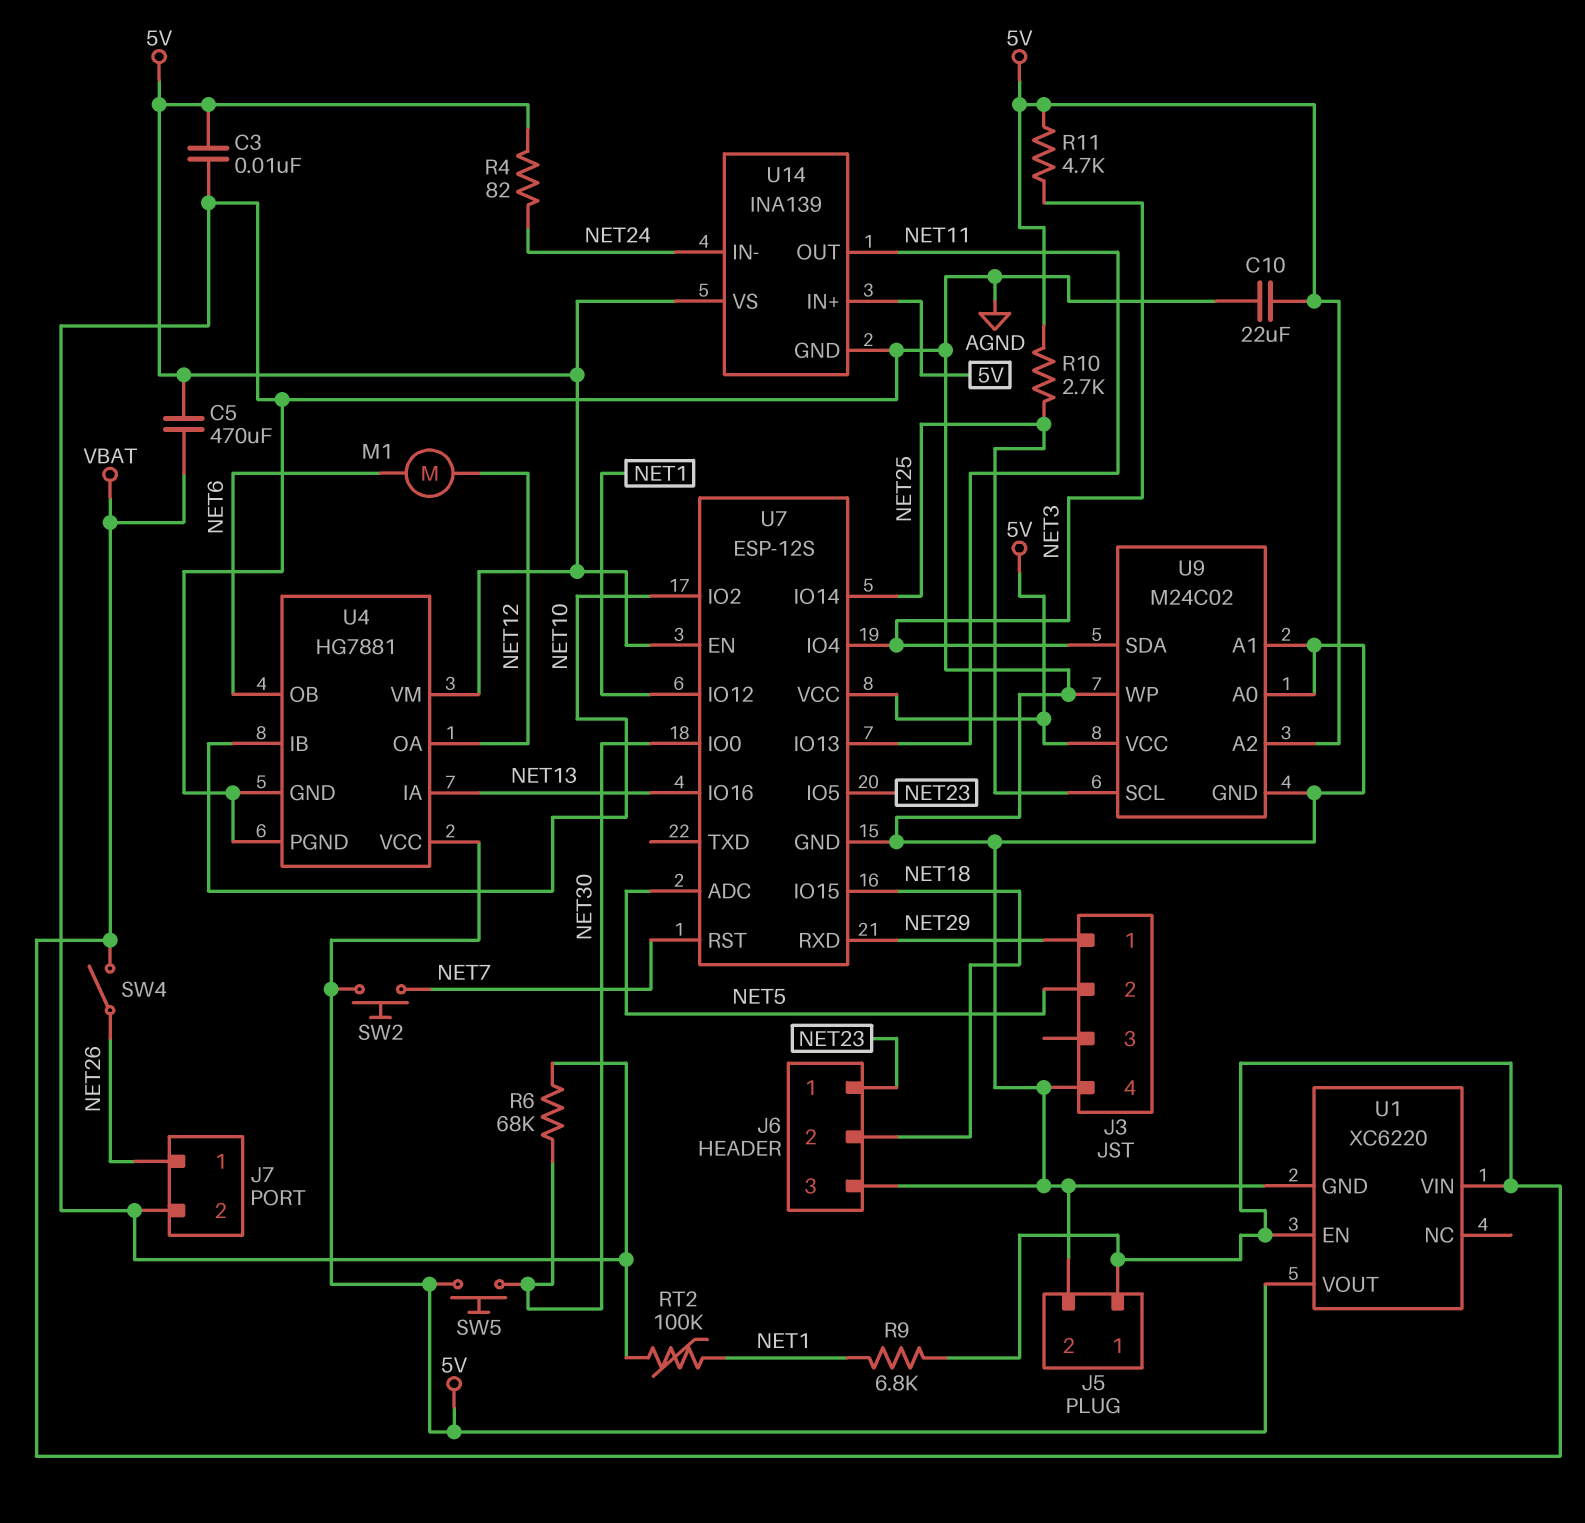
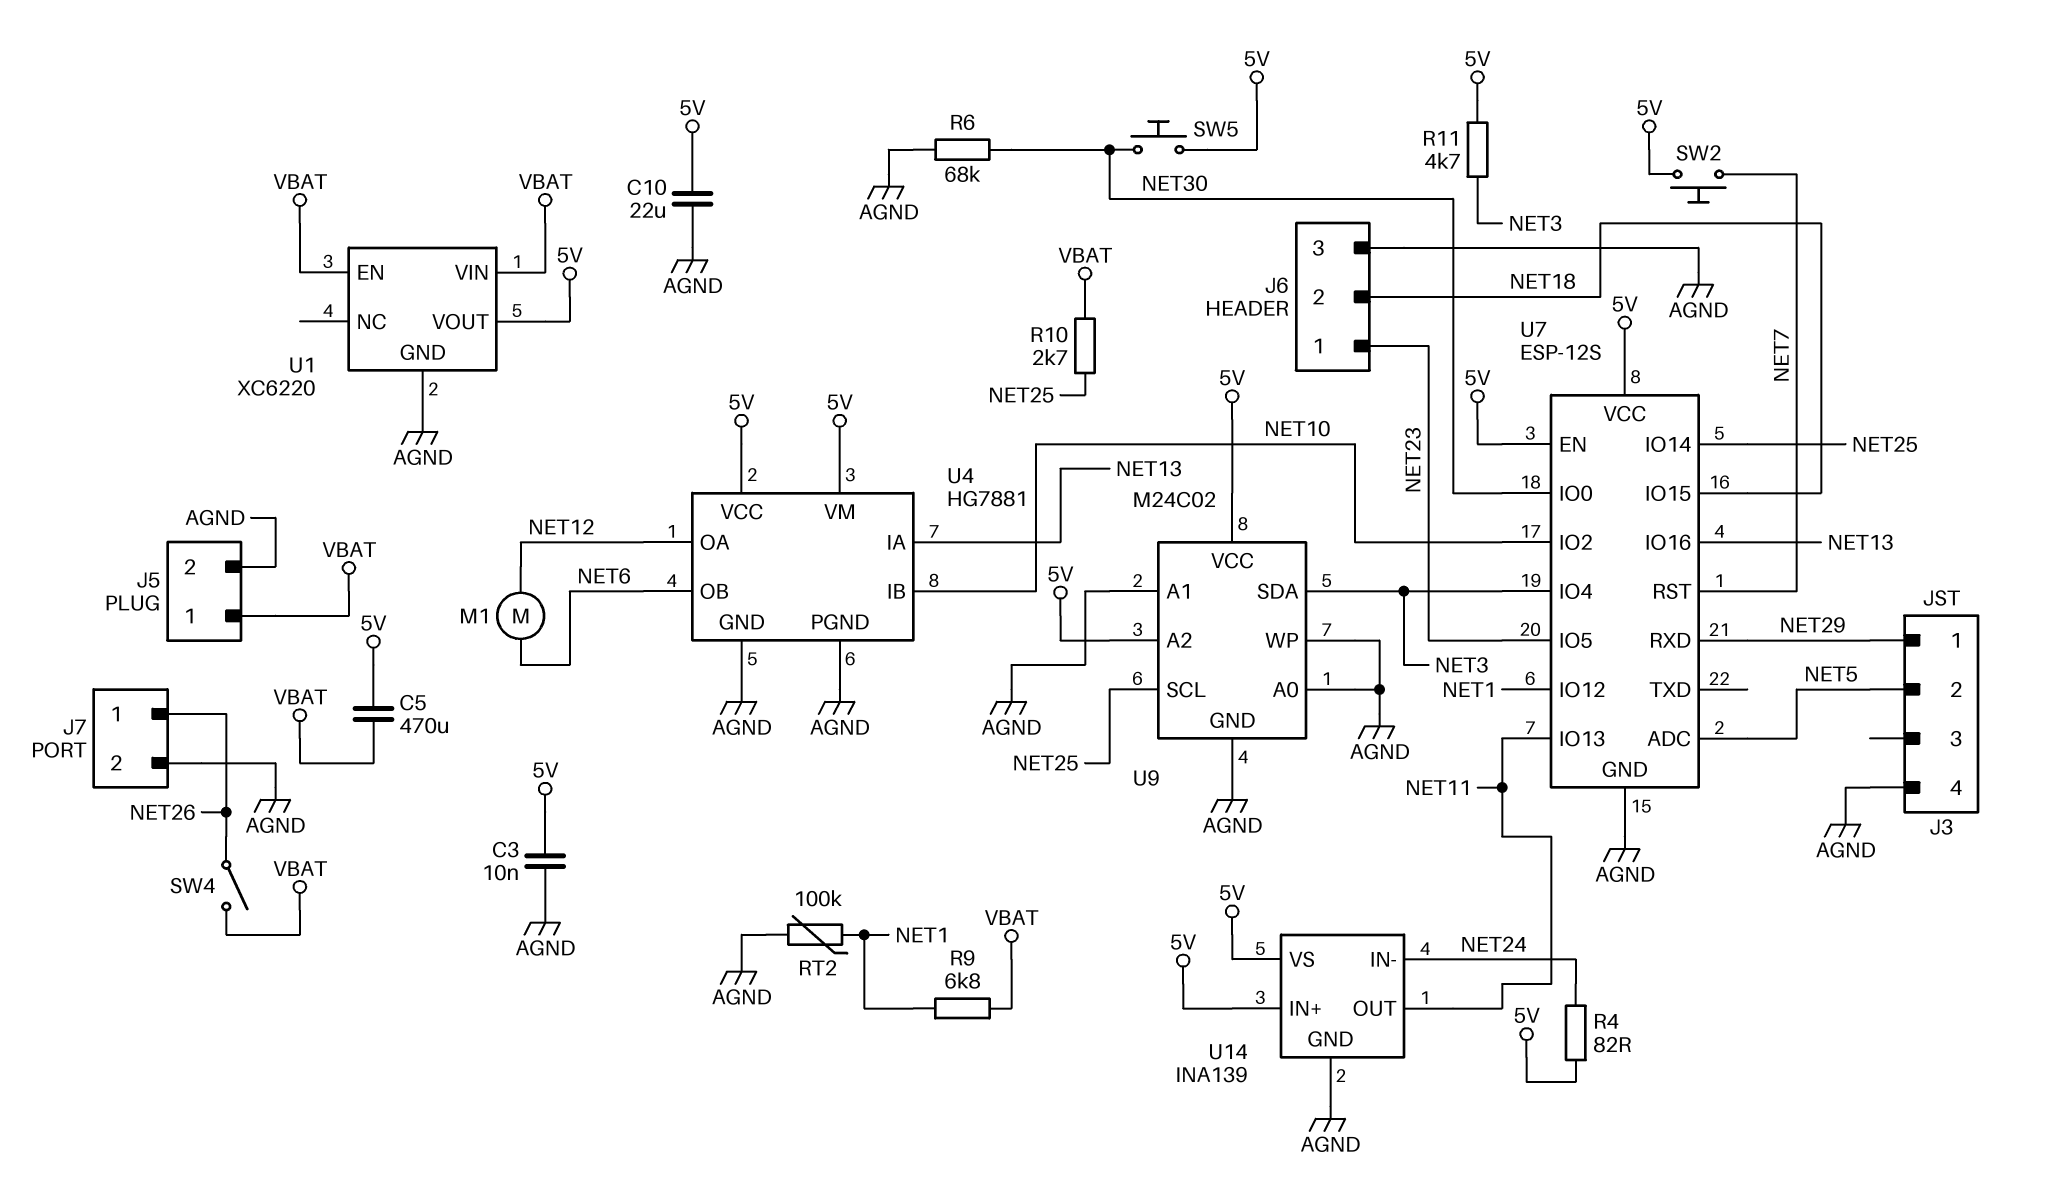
R10: 2.7k (5V, NET25) -> 2.7k (NET25, VBAT)

